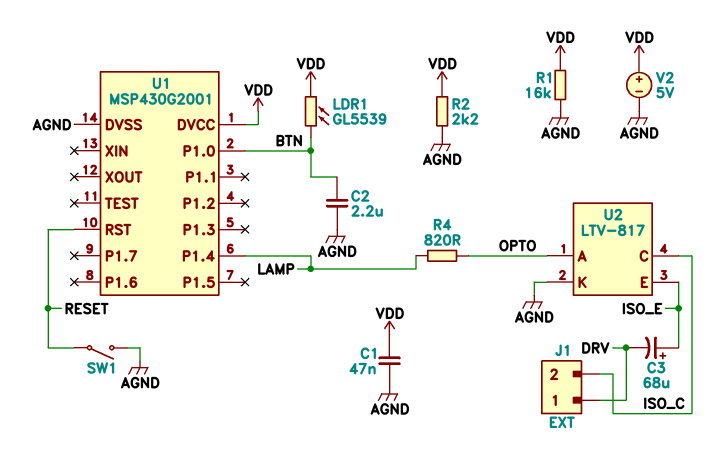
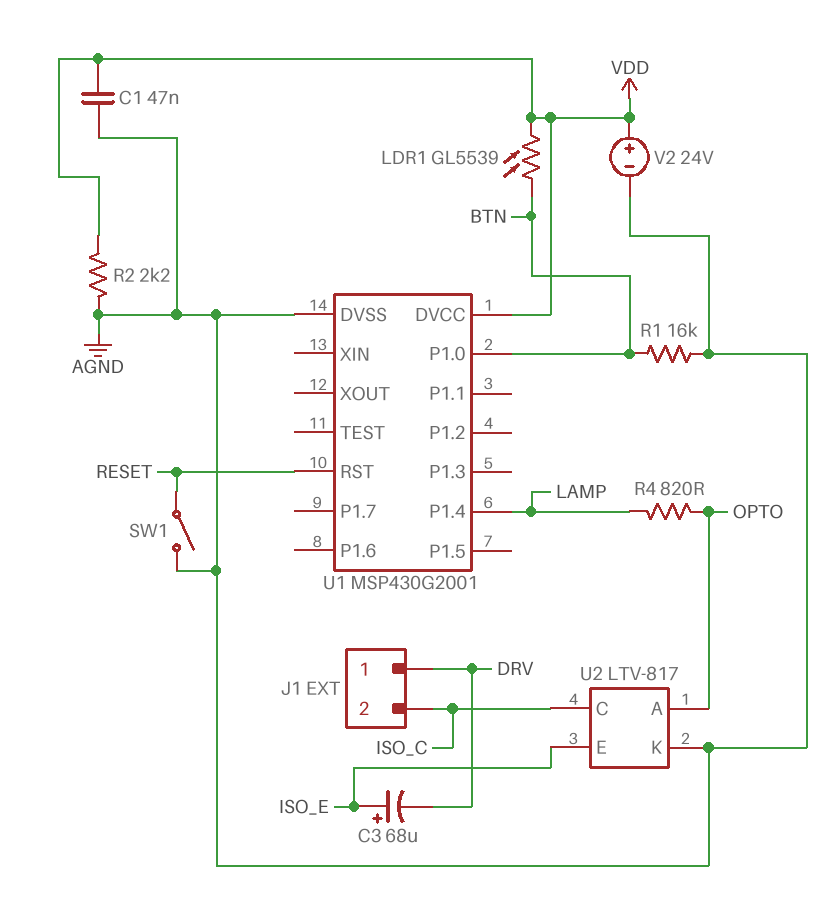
C2: 2.2uF (AGND, BTN) -> none
R1: 16k (AGND, VDD) -> 16k (AGND, BTN)
V2: 5V (plus VDD, minus AGND) -> 24V (plus VDD, minus AGND)

